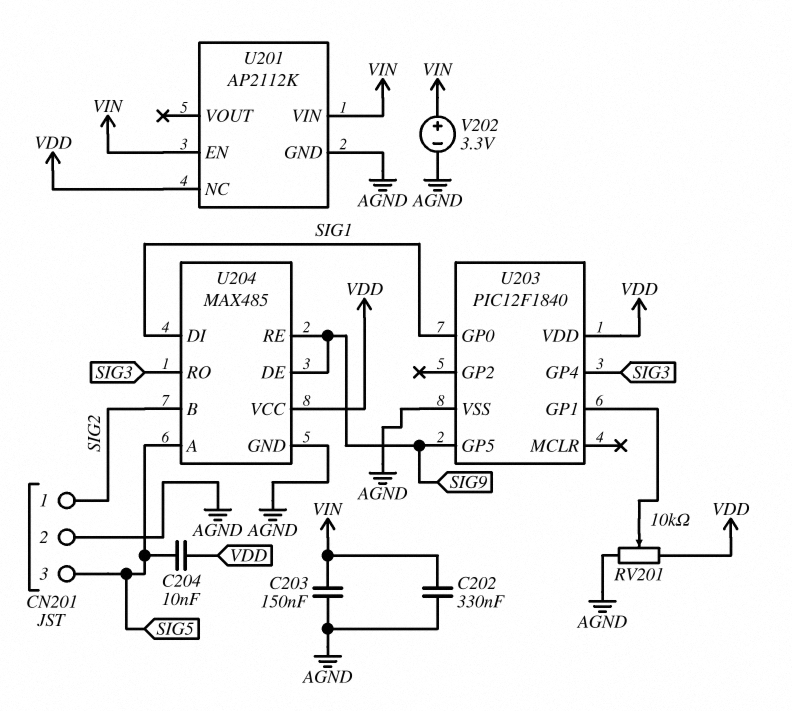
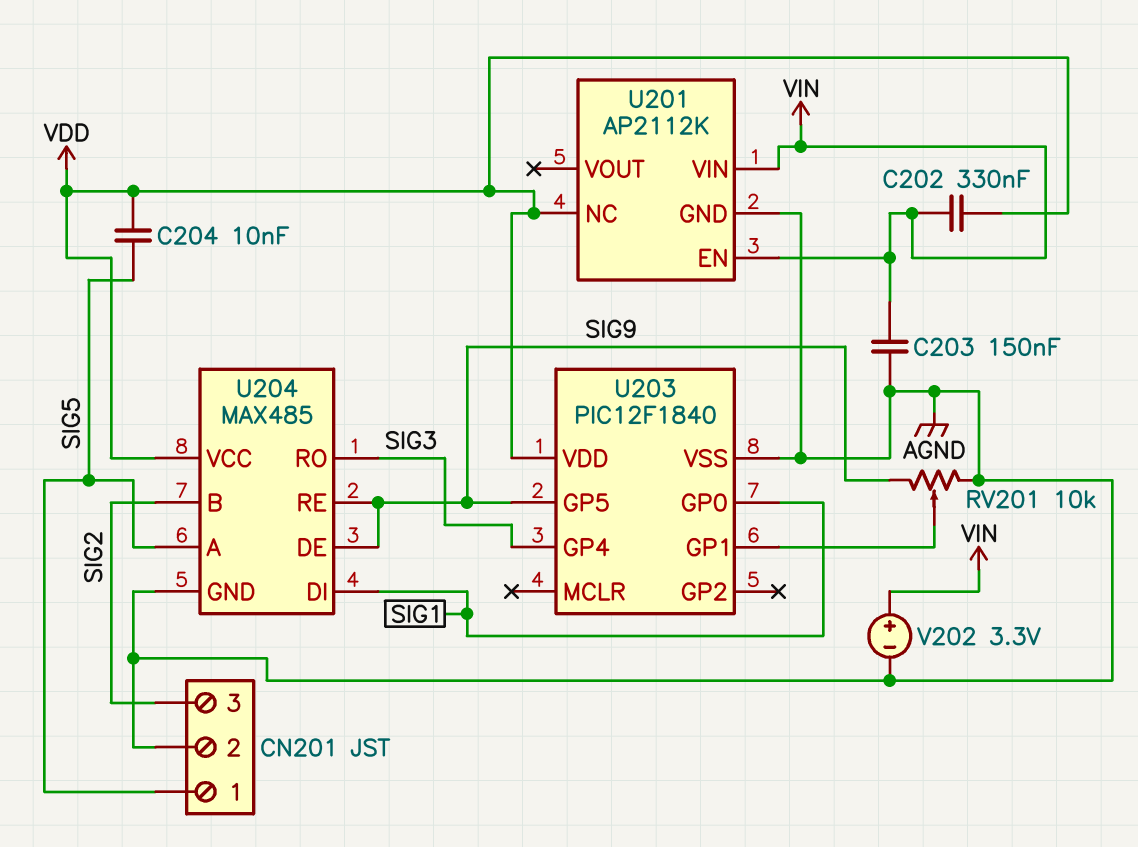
C202: 330nF (AGND, VIN) -> 330nF (VDD, VIN)
CN201 pin 1: SIG2 -> SIG5
CN201 pin 3: SIG5 -> SIG2
RV201: 10k (AGND, VDD, wiper U203/GP1) -> 10k (AGND, SIG9, wiper U203/GP1)

